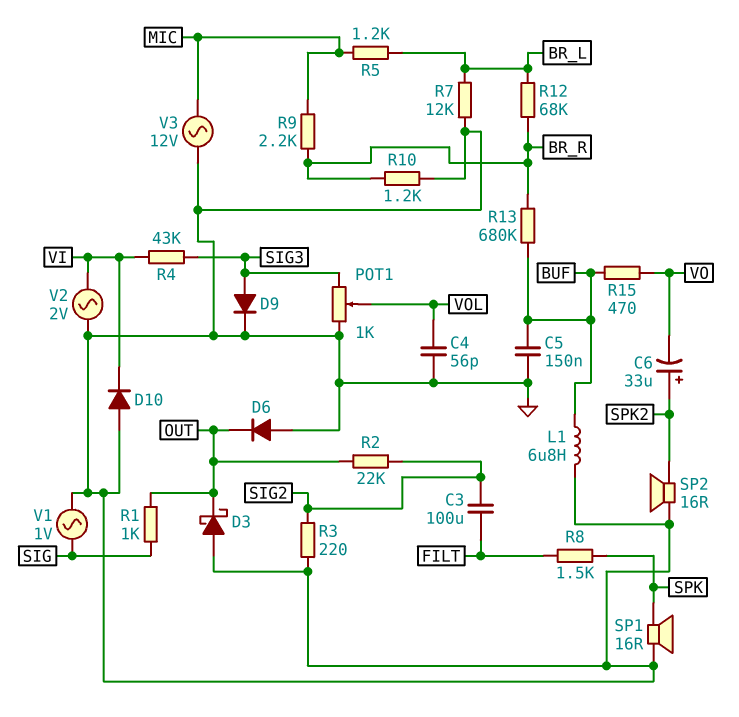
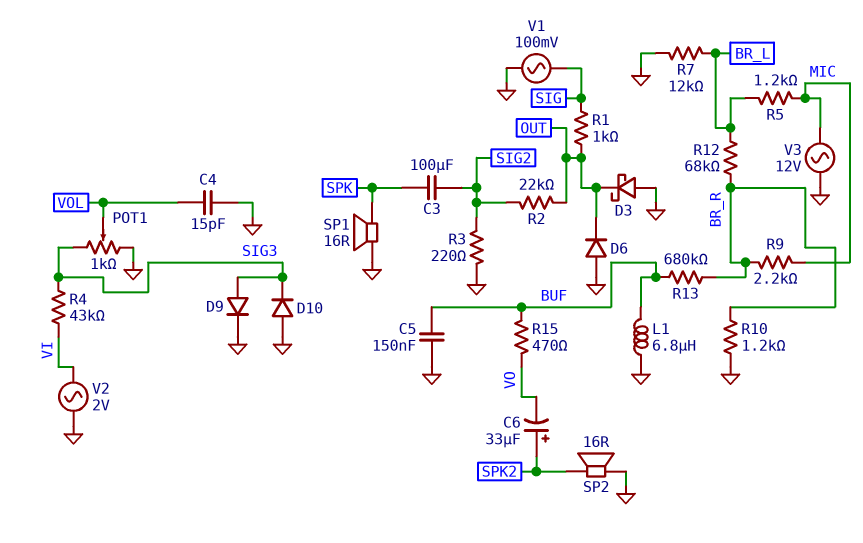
C3: 100uF (FILT, SIG2) -> 100uF (SIG2, SPK)
C4: 56pF (GND, VOL) -> 15pF (GND, VOL)
D10: diode (A GND, K VI) -> diode (A GND, K SIG3)
R8: 1.5k (FILT, SPK) -> none
V1: AC 1V (GND, SIG) -> AC 100mV (GND, SIG)

